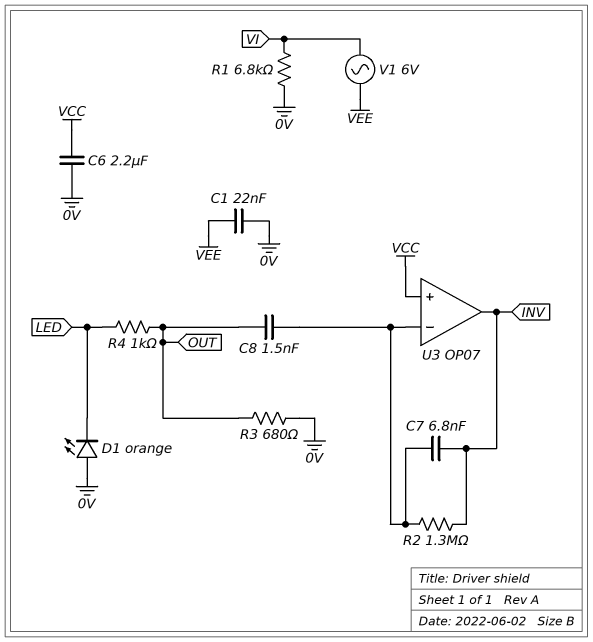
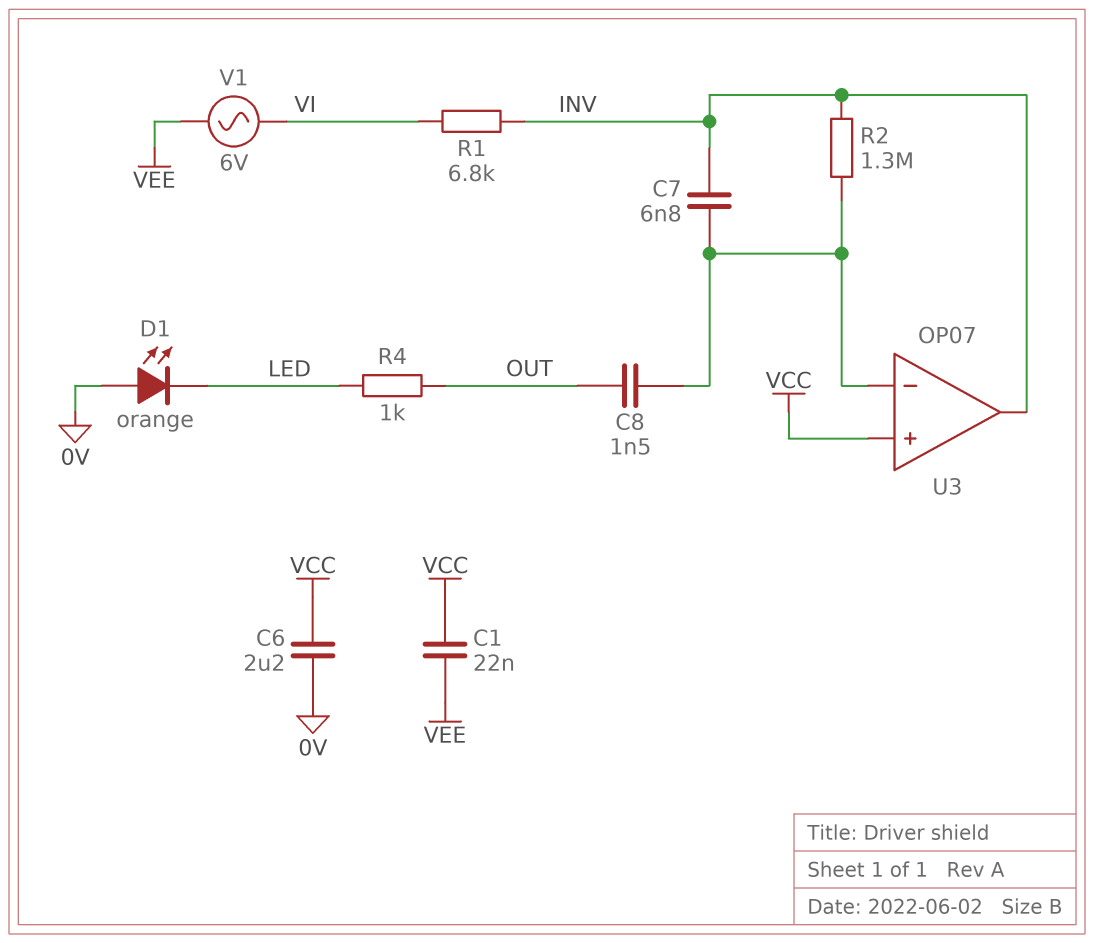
C1: 22nF (0V, VEE) -> 22nF (VCC, VEE)
R1: 6.8k (0V, VI) -> 6.8k (INV, VI)
R3: 680 (0V, OUT) -> none

